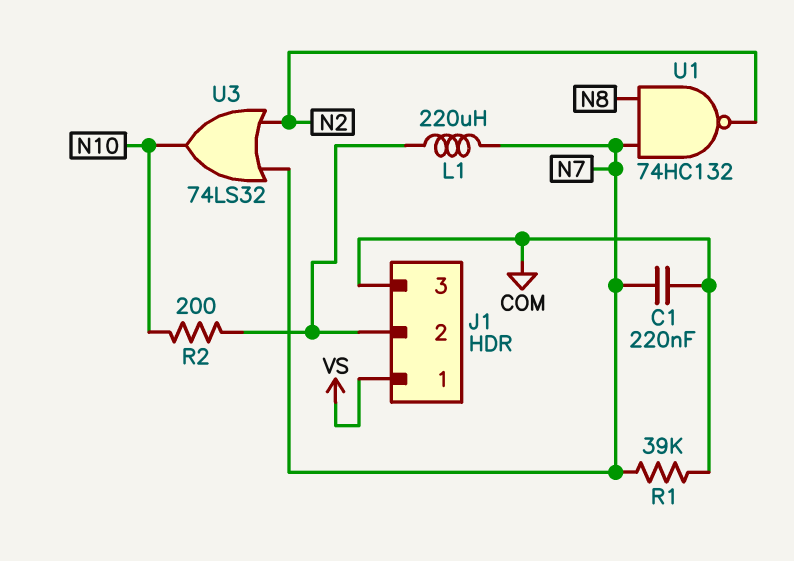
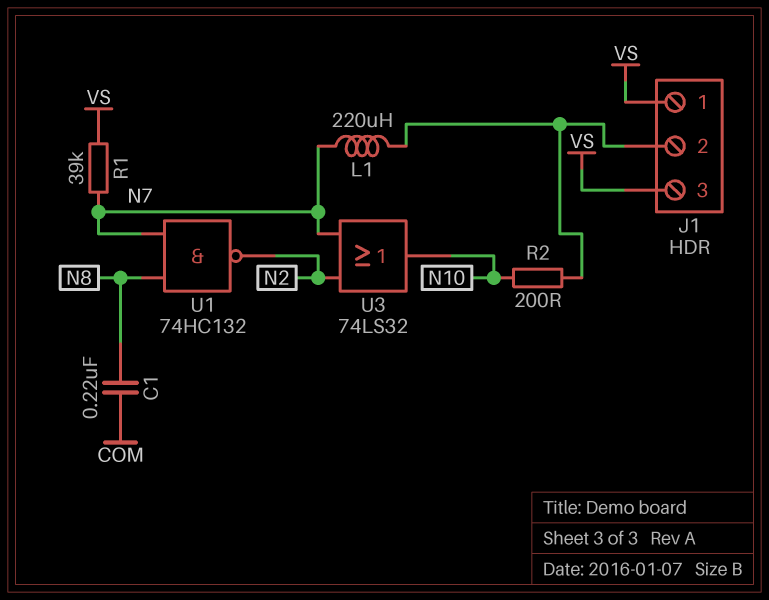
C1: 220nF (COM, N7) -> 220nF (COM, N8)
J1 pin 3: COM -> VS
R1: 39k (COM, N7) -> 39k (N7, VS)

